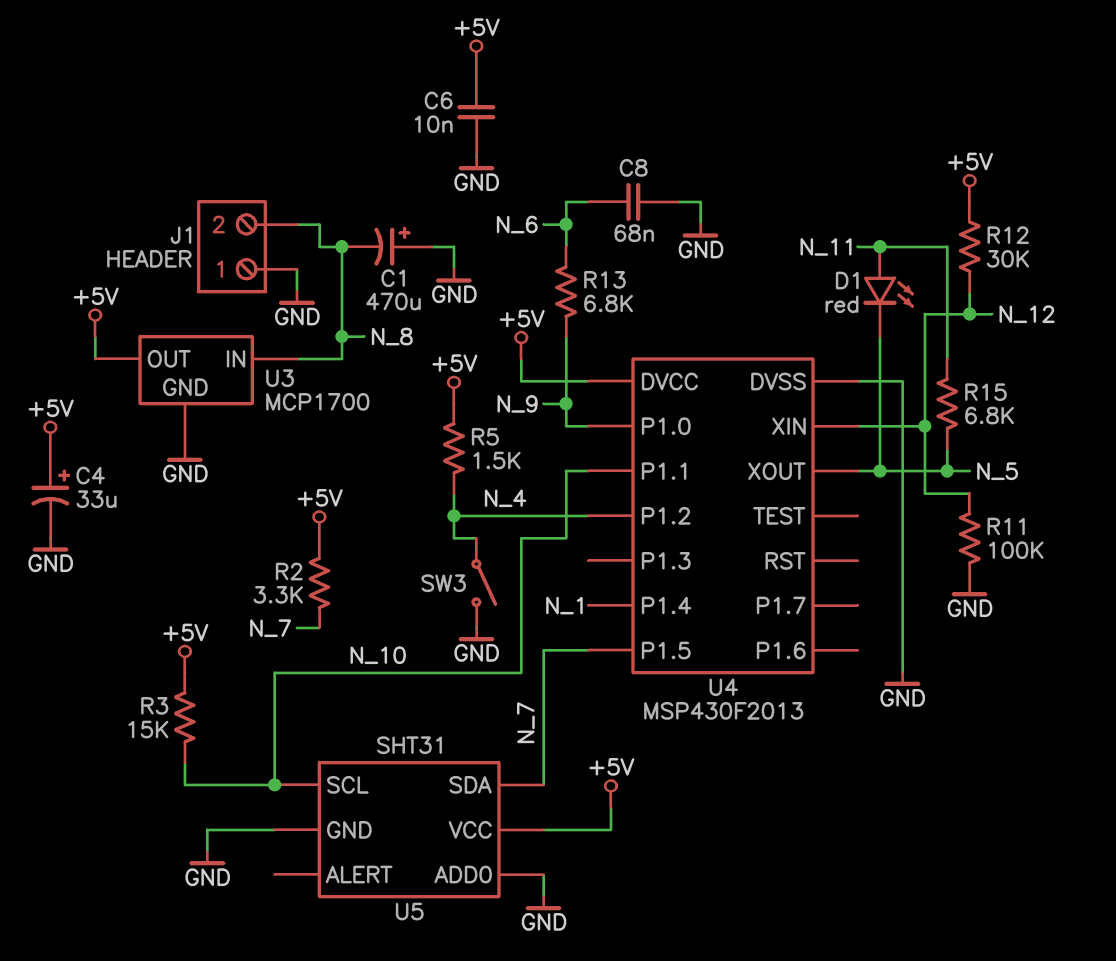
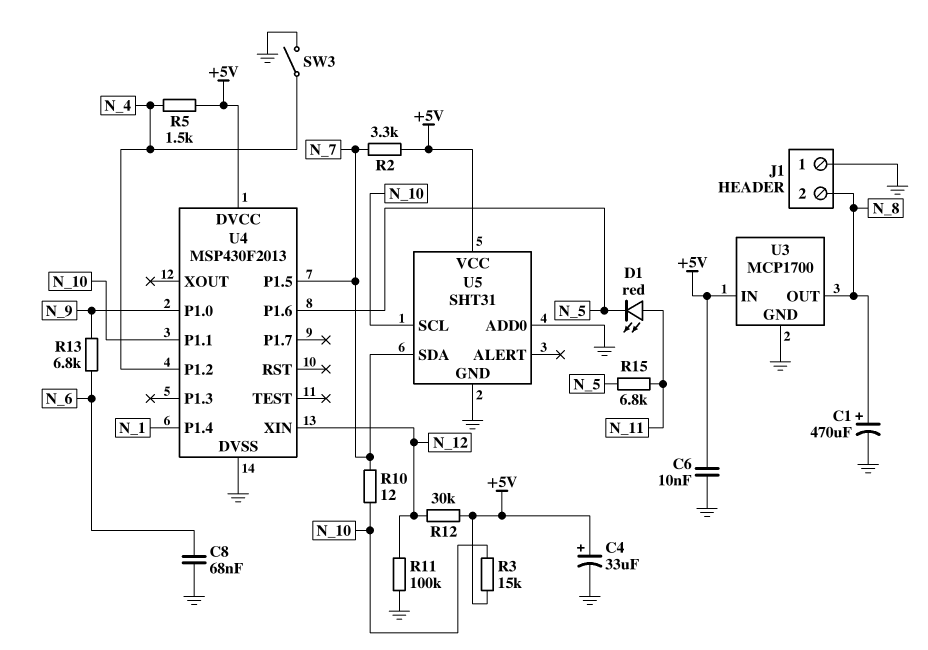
C1: 470uF (plus GND, minus N_8) -> 470uF (plus N_8, minus GND)
R10: none -> 12 (N_7, N_10)
U3 pin IN: N_8 -> +5V
U3 pin OUT: +5V -> N_8
U4 pin P1.6: none -> N_5
U4 pin XOUT: N_5 -> none

